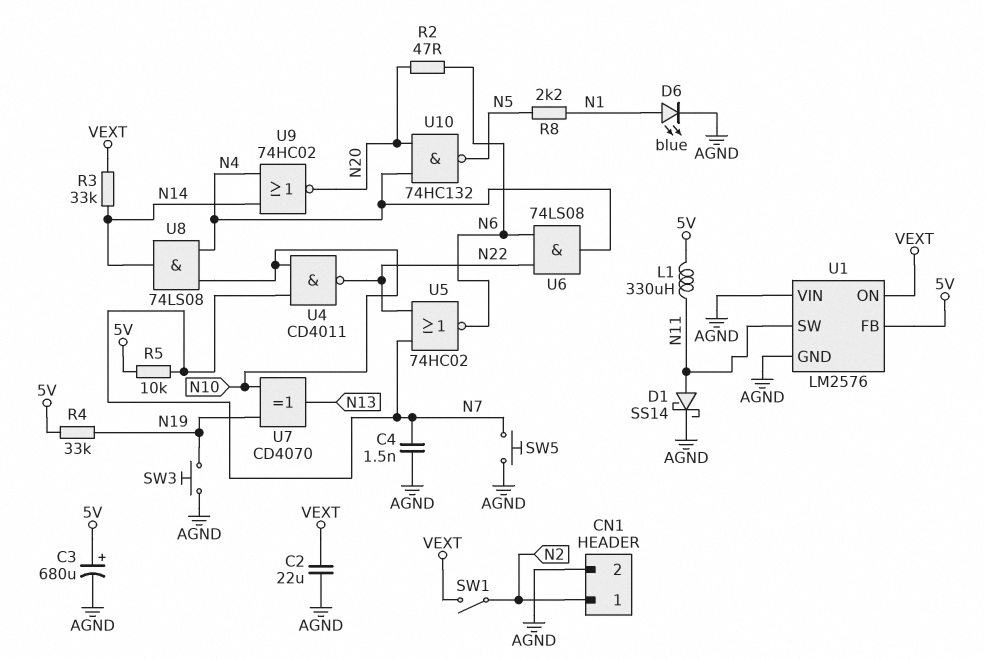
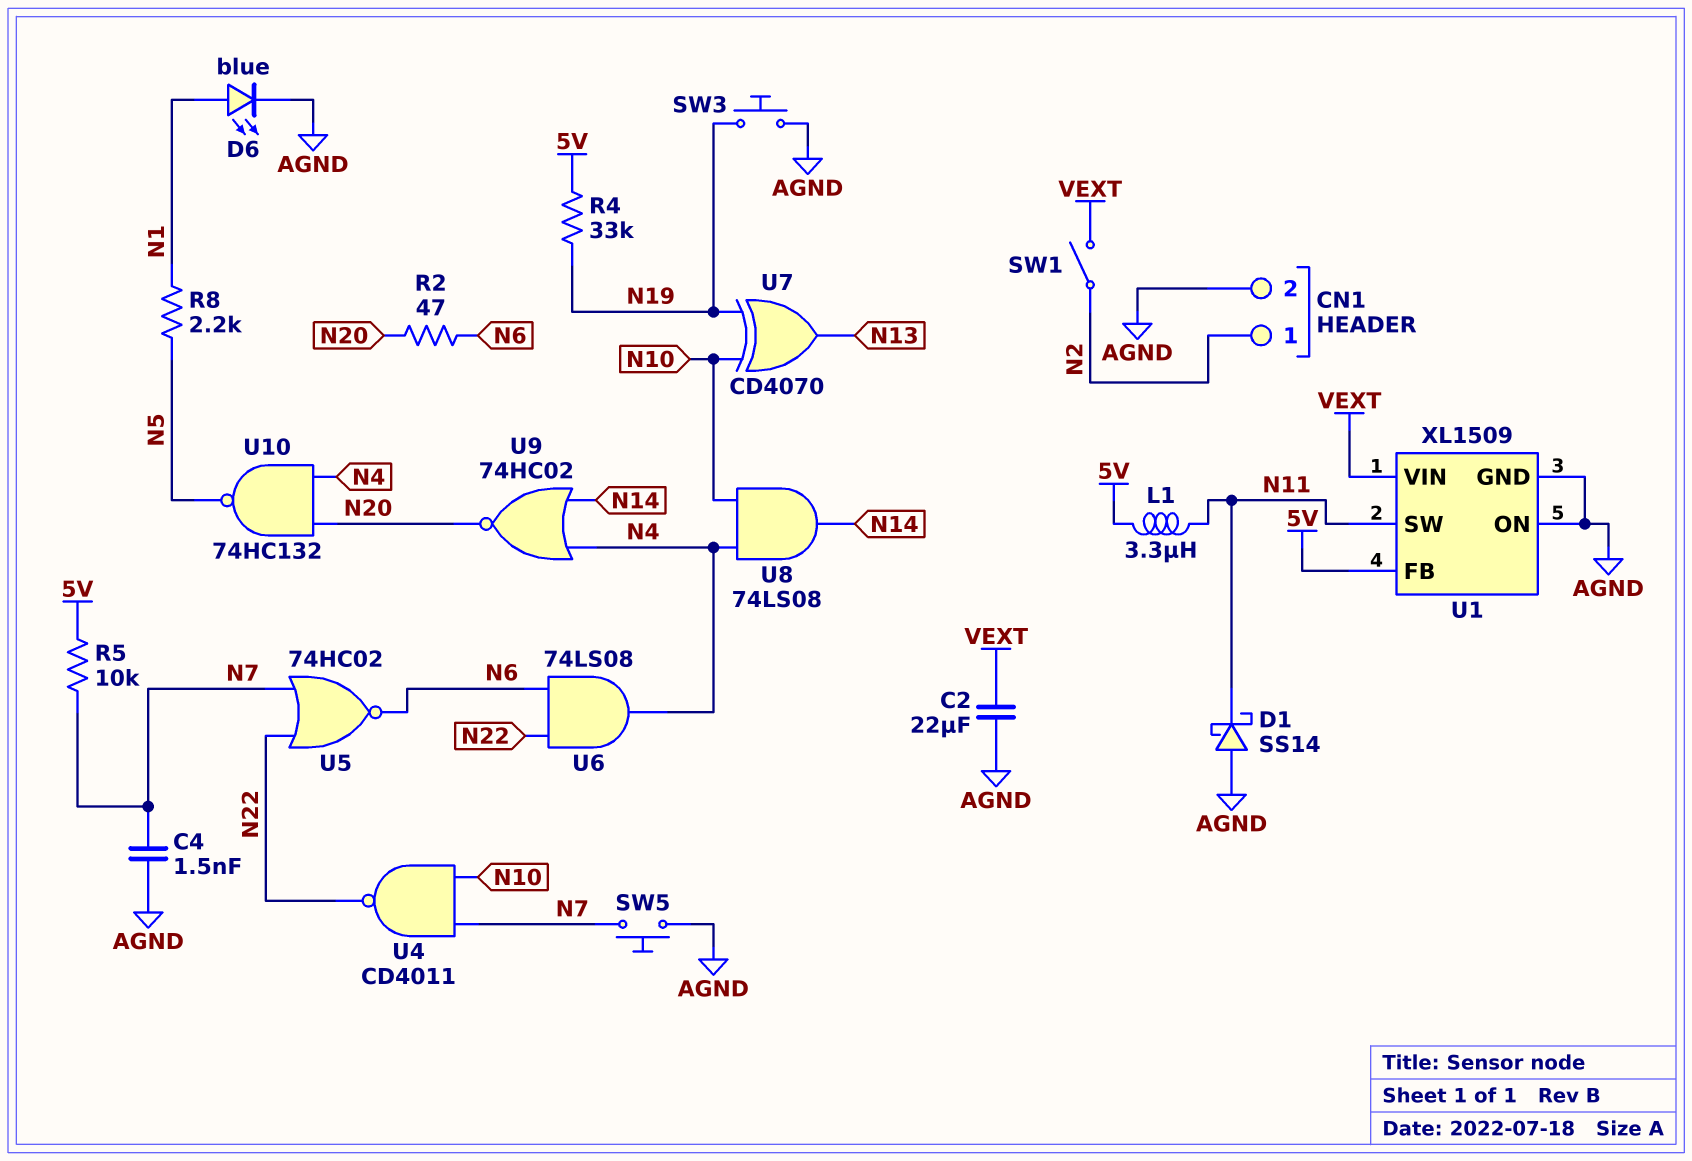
C3: 680uF (plus 5V, minus AGND) -> none
D1: schottky SS14 (A N11, K AGND) -> schottky SS14 (A AGND, K N11)
L1: 330uH (5V, N11) -> 3.3uH (5V, N11)
R3: 33k (N14, VEXT) -> none
U1: LM2576 -> XL1509
U1 pin ON: VEXT -> AGND
U1 pin VIN: AGND -> VEXT

